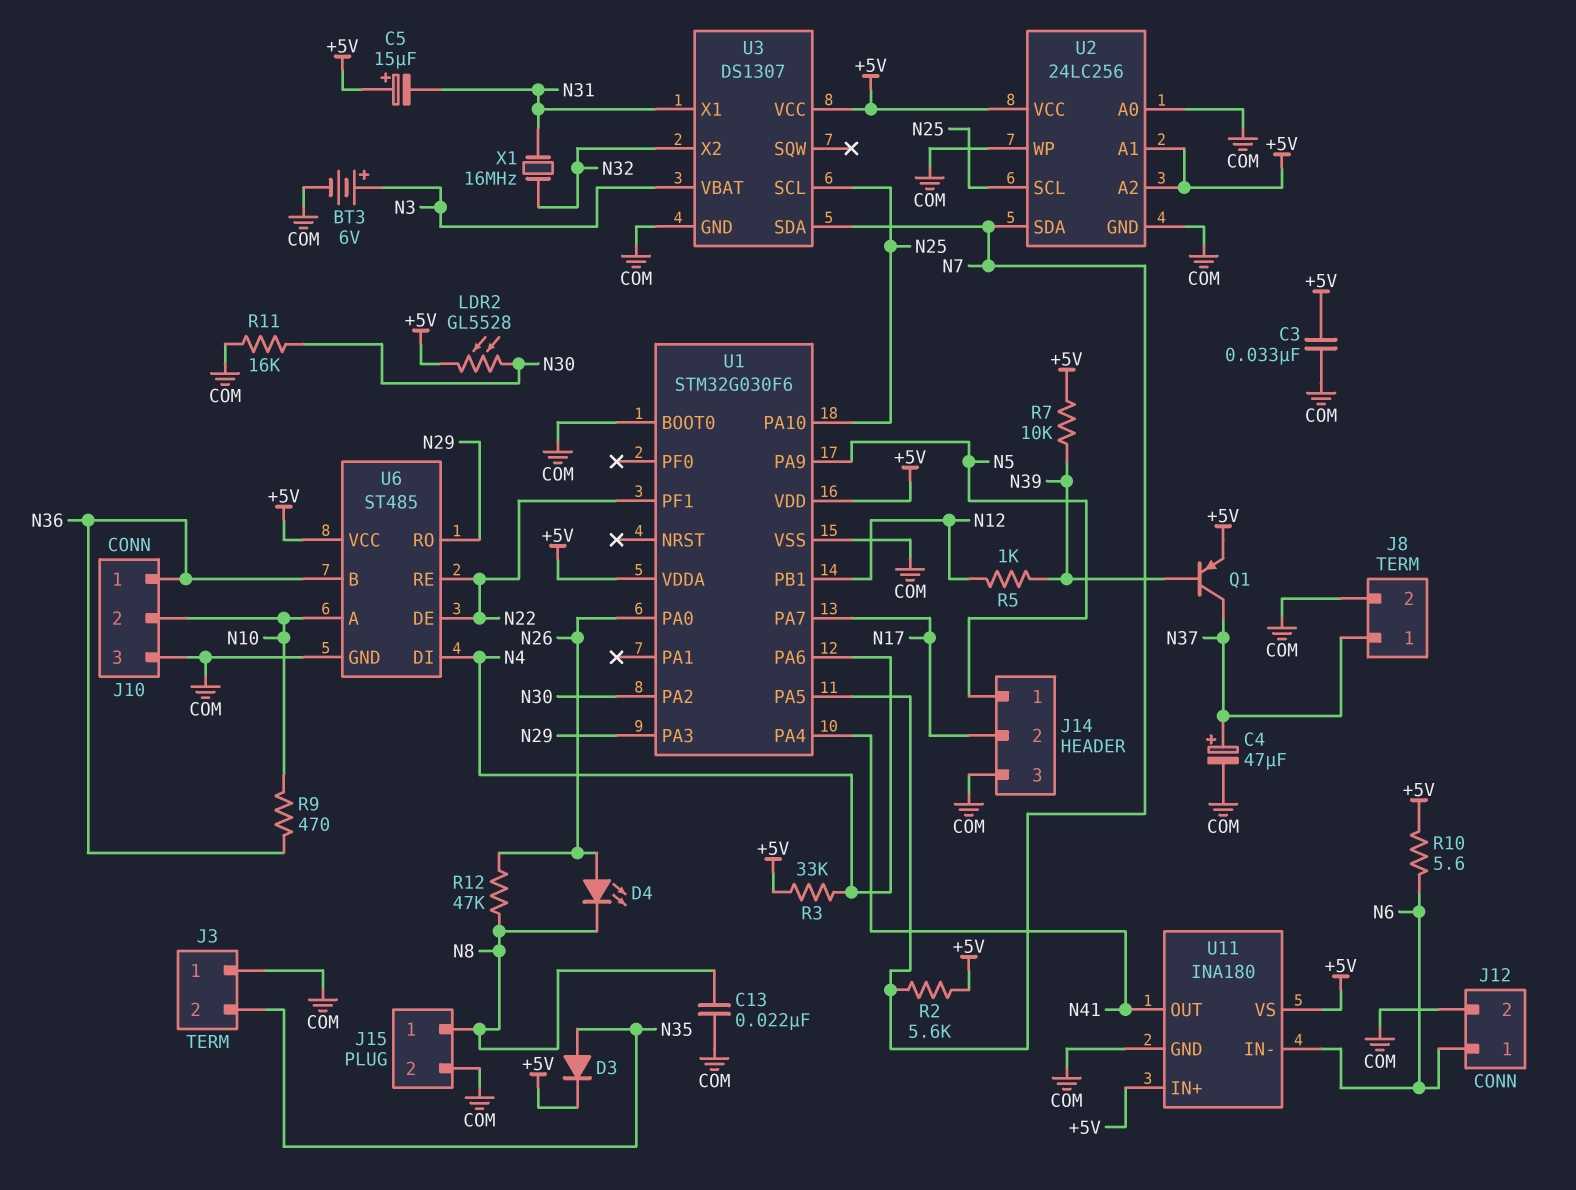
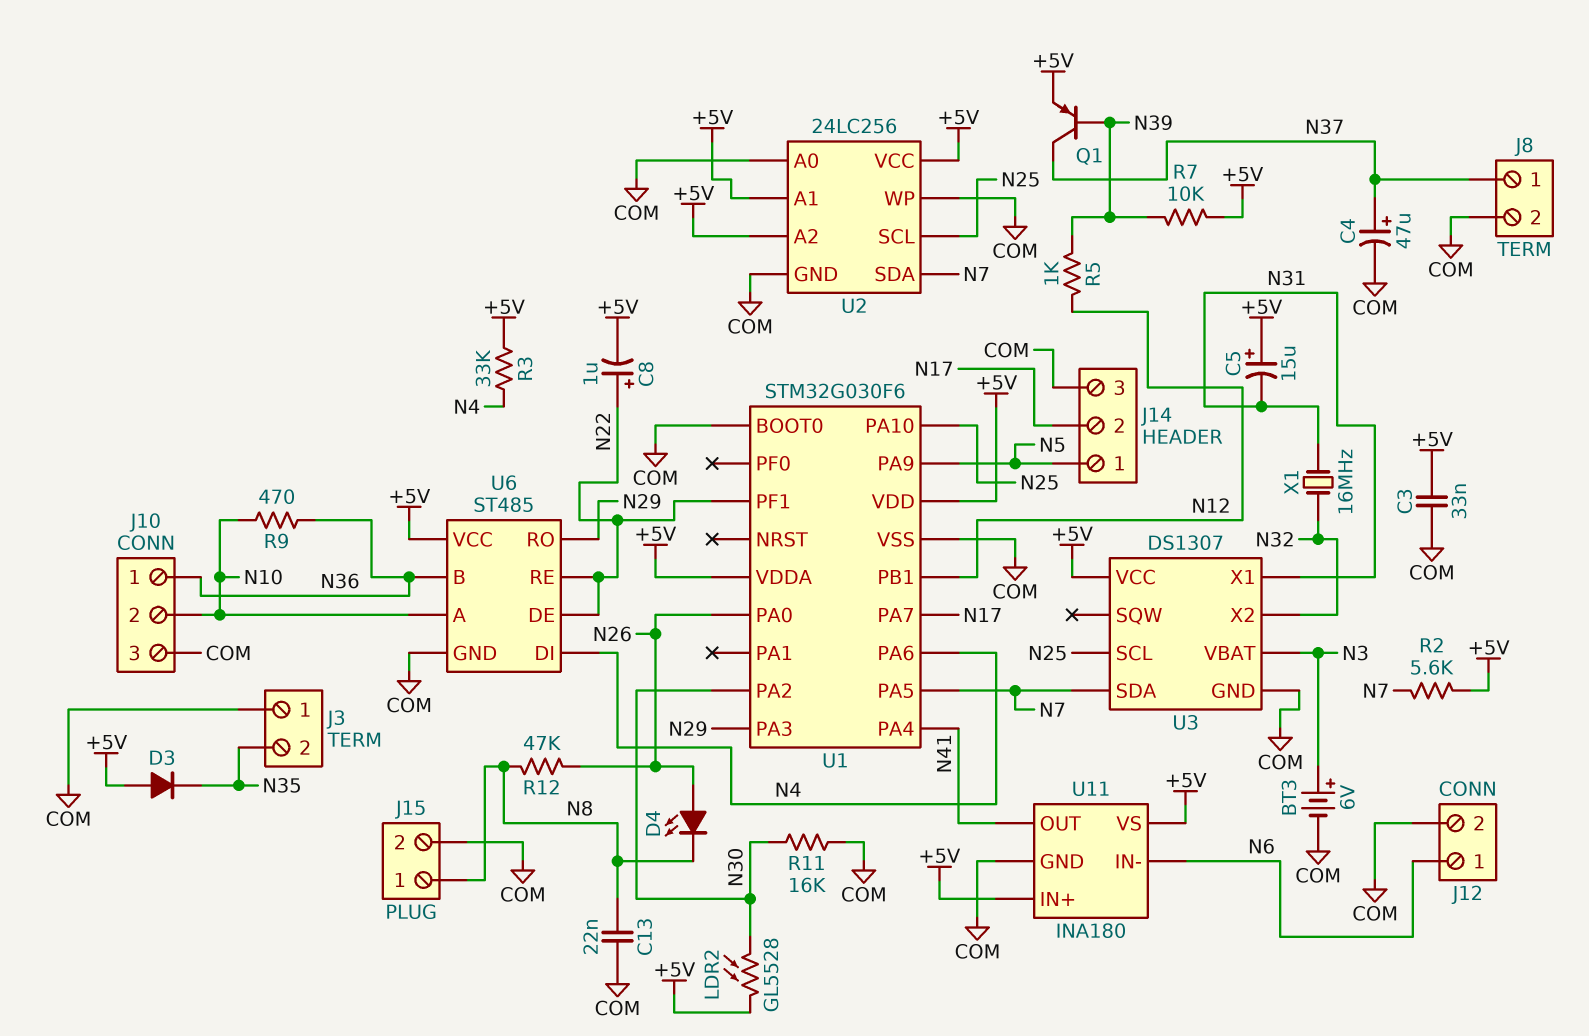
C8: none -> 1uF (plus N22, minus +5V)
D3: diode (A N35, K +5V) -> diode (A +5V, K N35)
R10: 5.6 (+5V, N6) -> none

